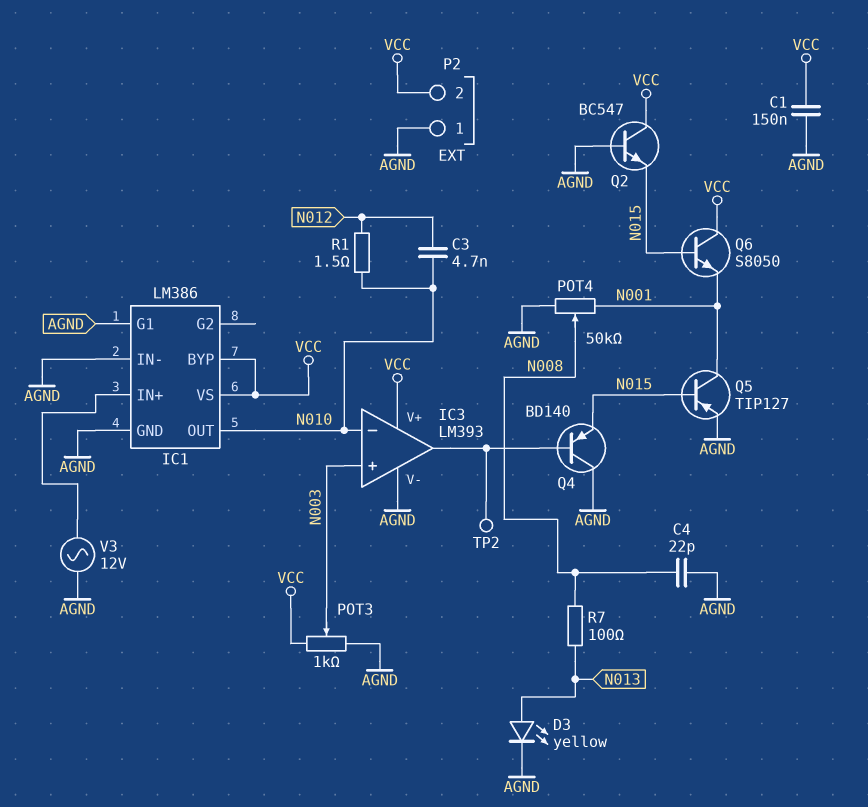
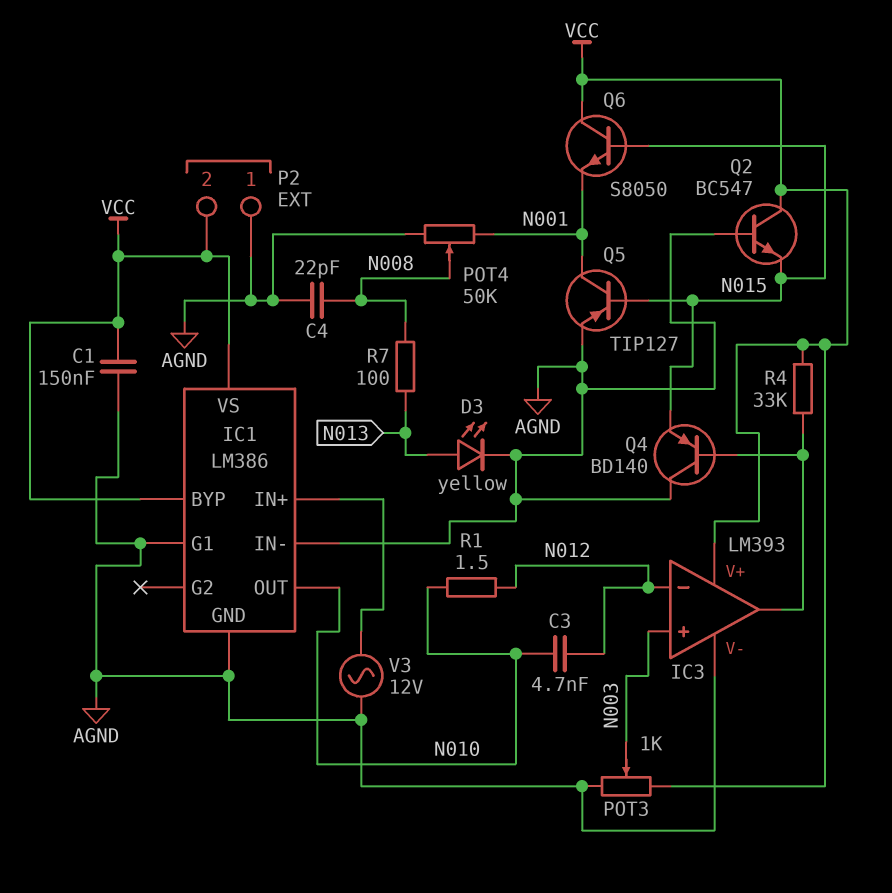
IC3 pin in-: N010 -> N012
R4: none -> 33k (IC3/out, VCC)
TP2: test point (IC3/out) -> none

